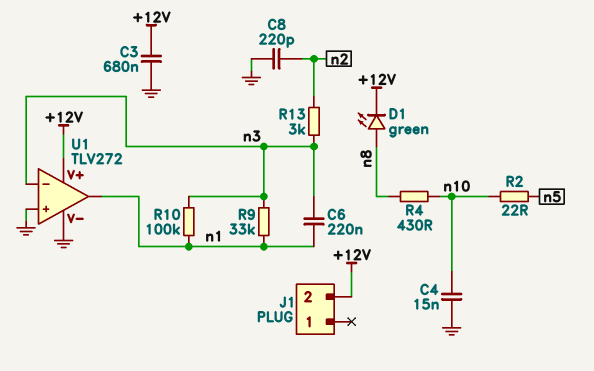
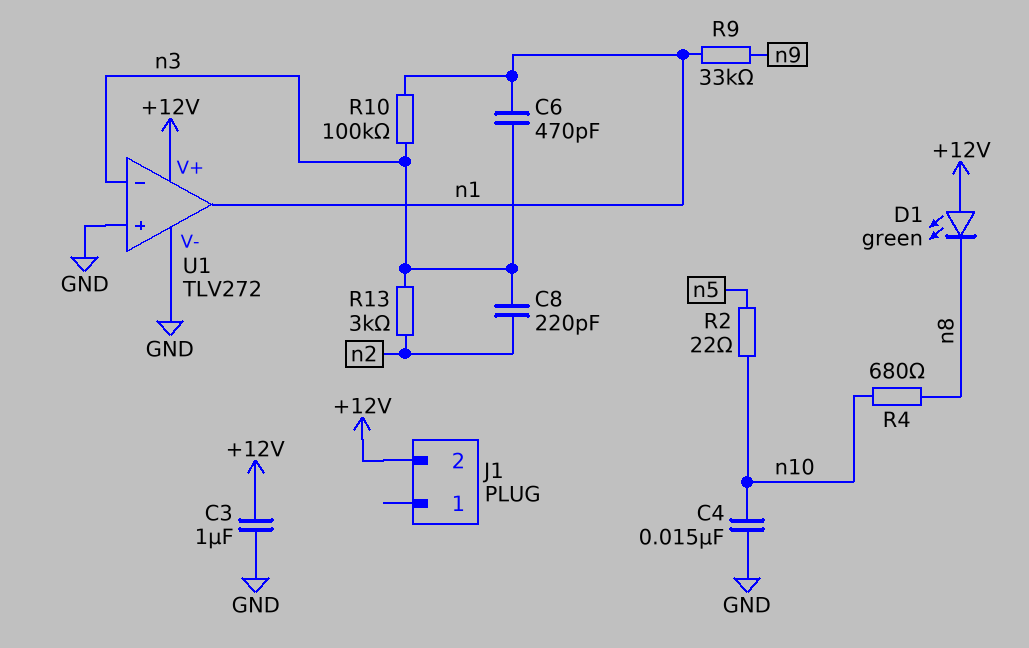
C3: 680nF (+12V, GND) -> 1uF (+12V, GND)
C6: 220nF (n1, n3) -> 470pF (n1, n3)
C8: 220pF (GND, n2) -> 220pF (n2, n3)
D1: LED green (A n8, K +12V) -> LED green (A +12V, K n8)
R4: 430 (n8, n10) -> 680 (n8, n10)
R9: 33k (n1, n3) -> 33k (n1, n9)

